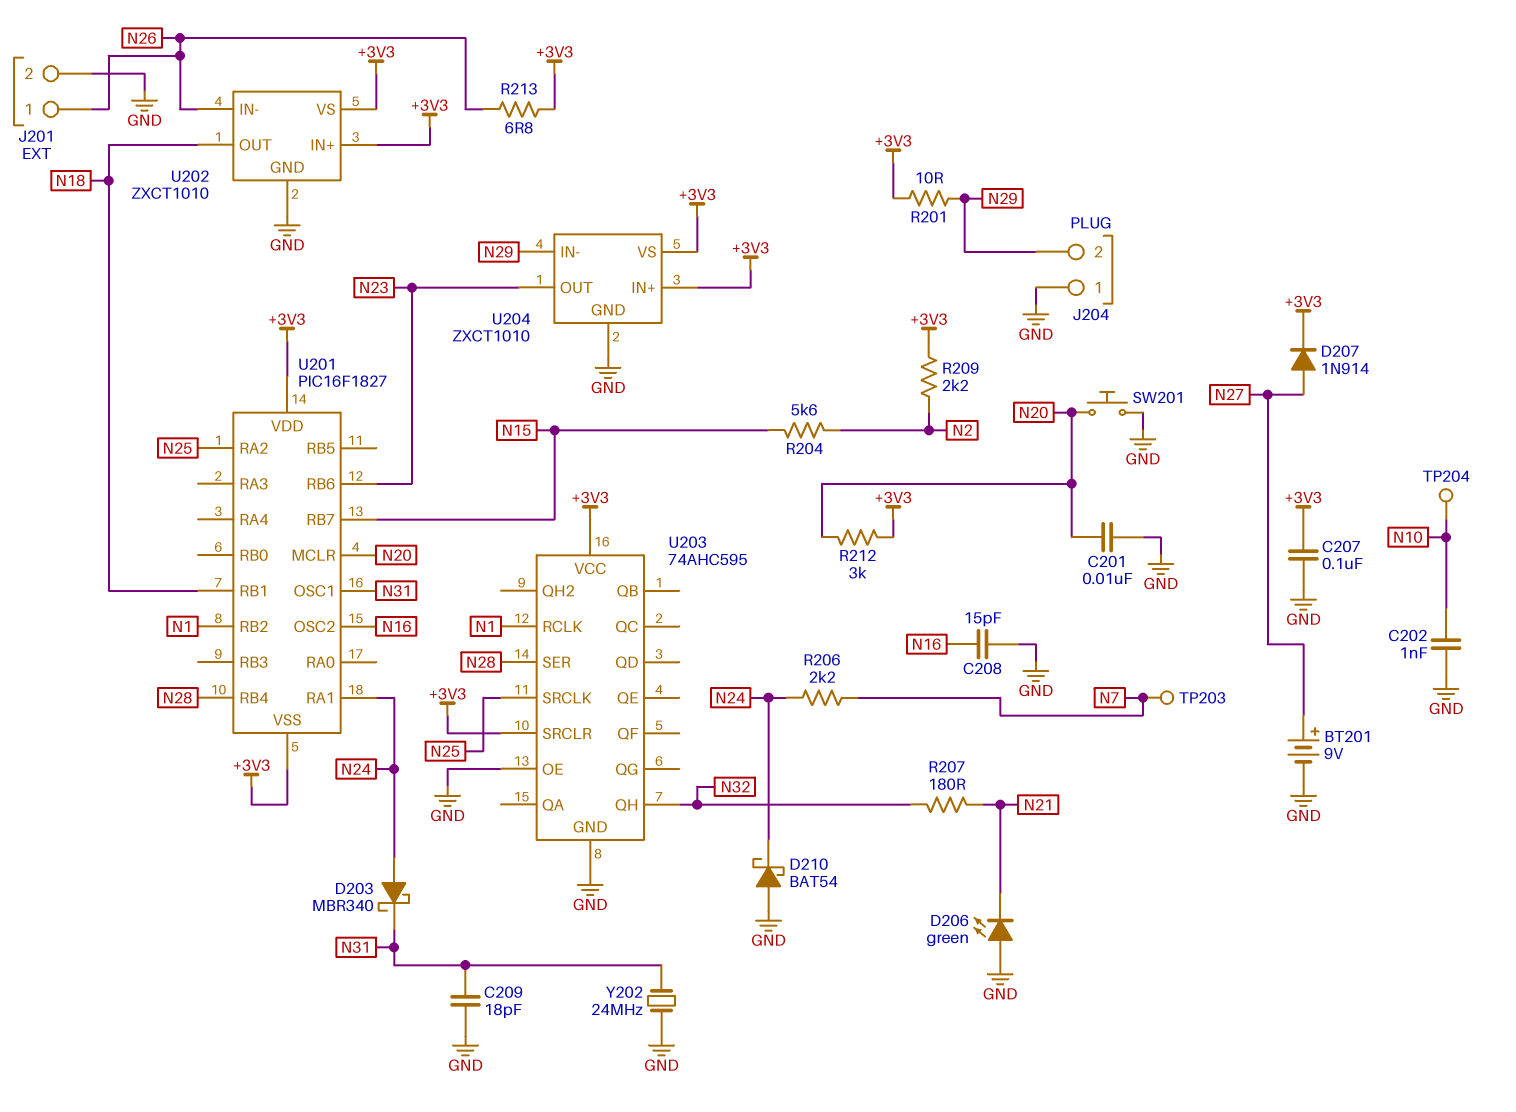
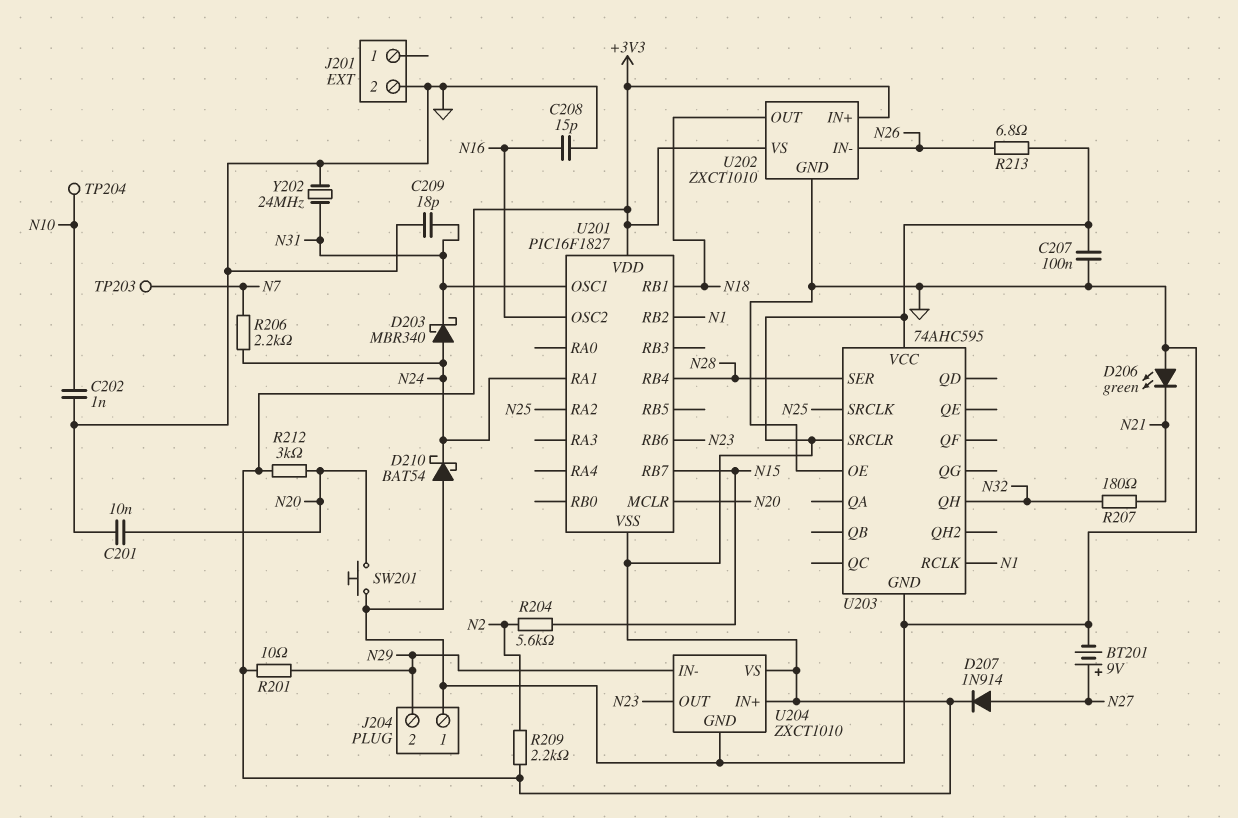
J201 pin 1: N26 -> none

